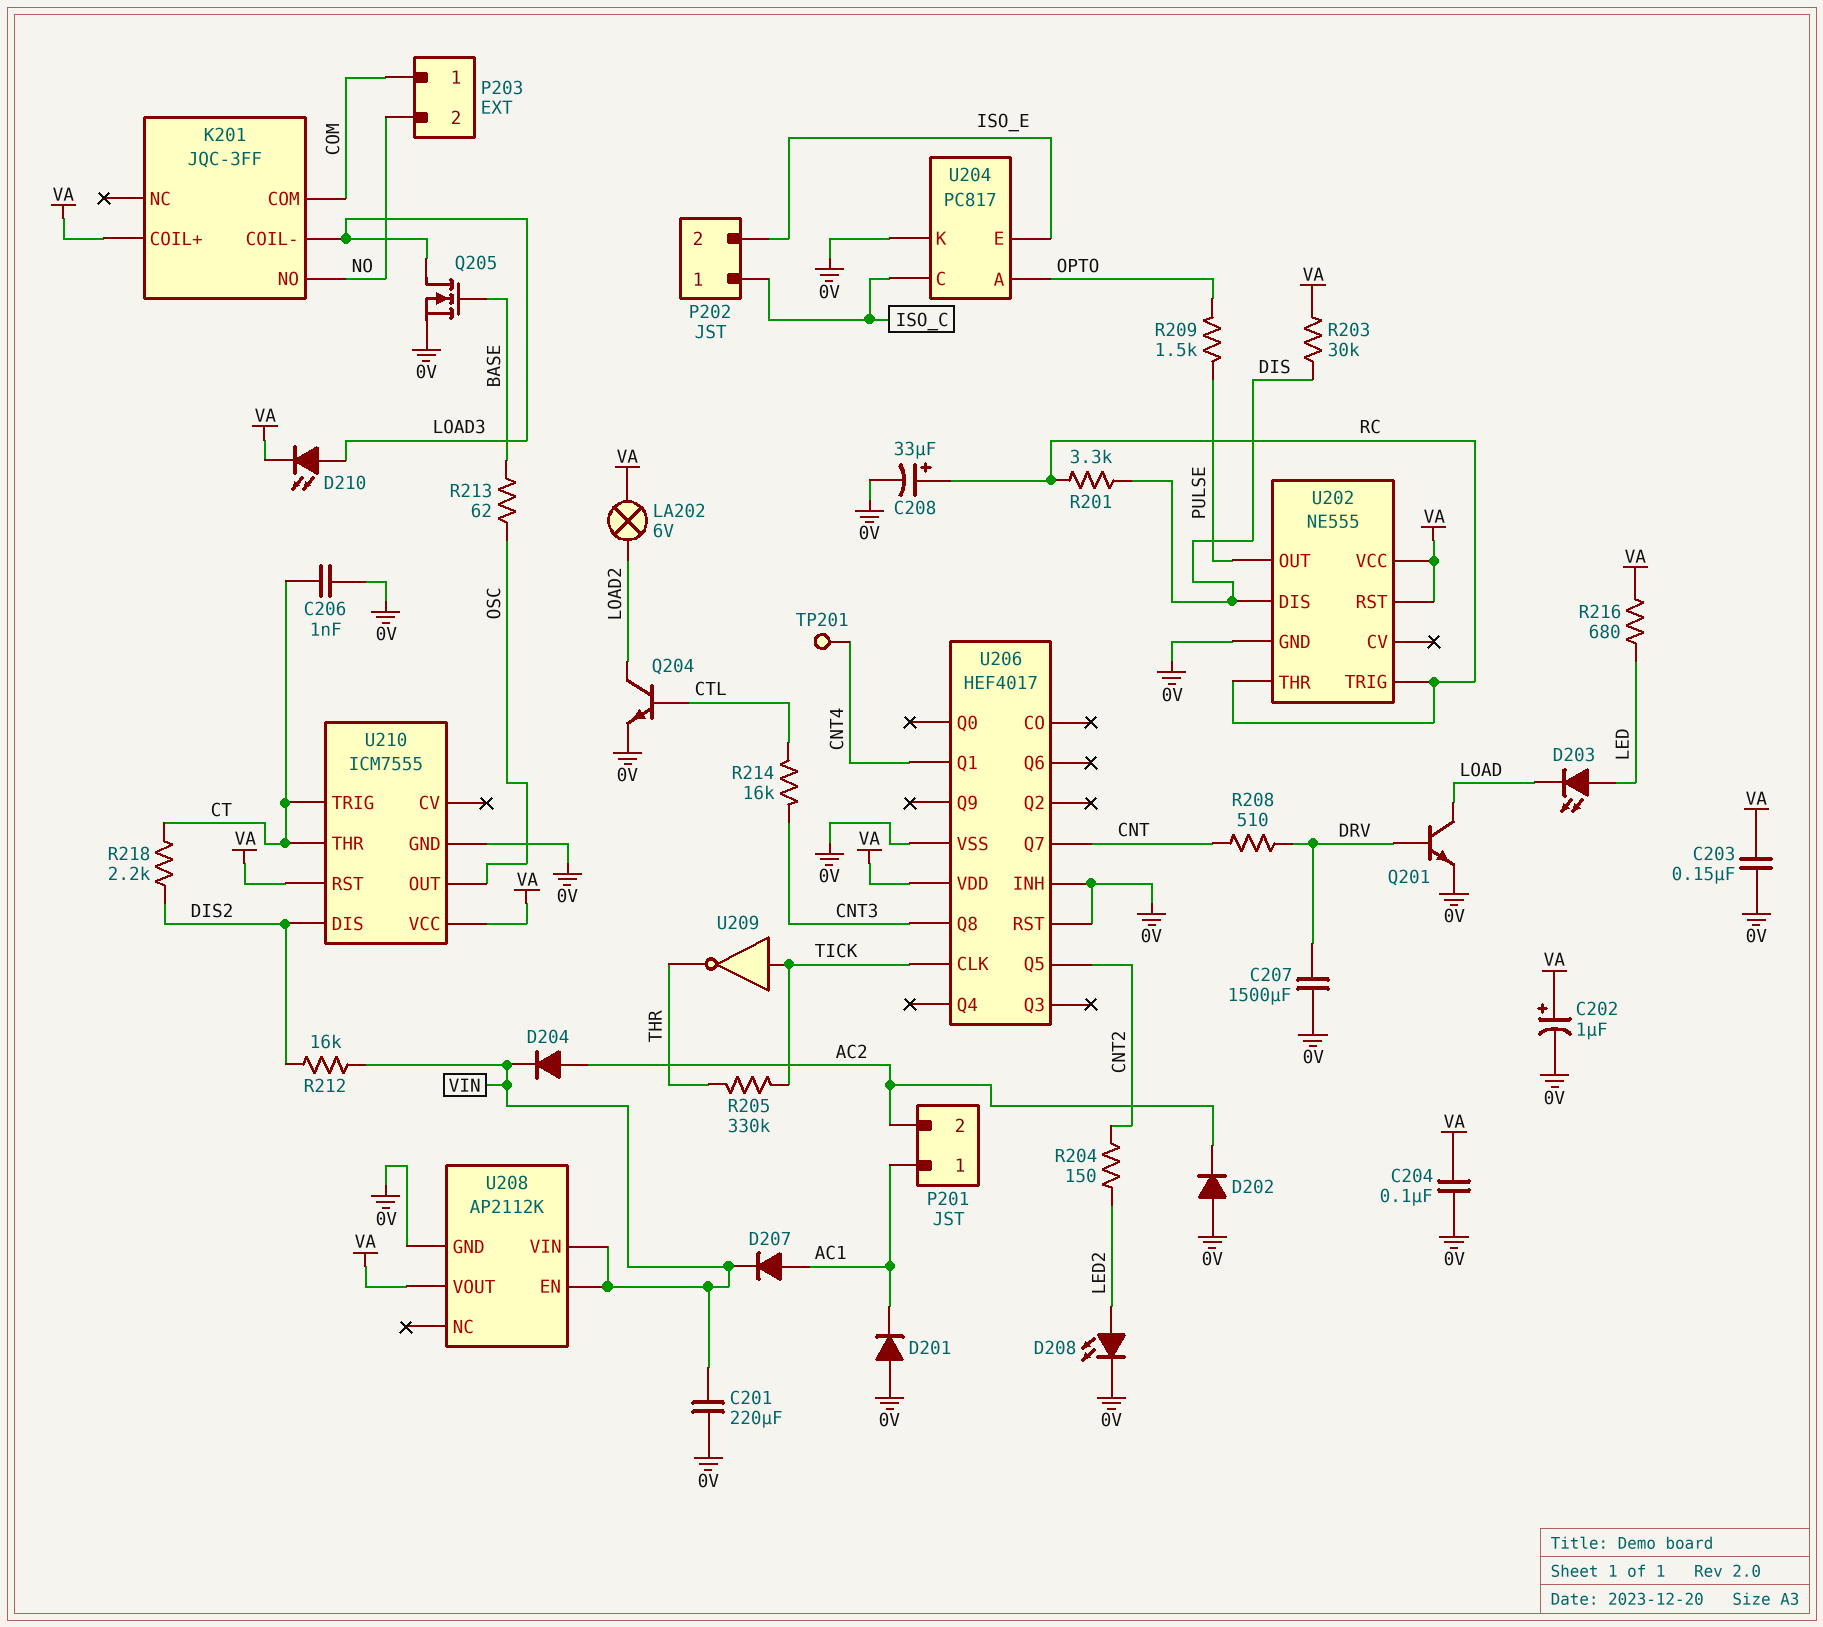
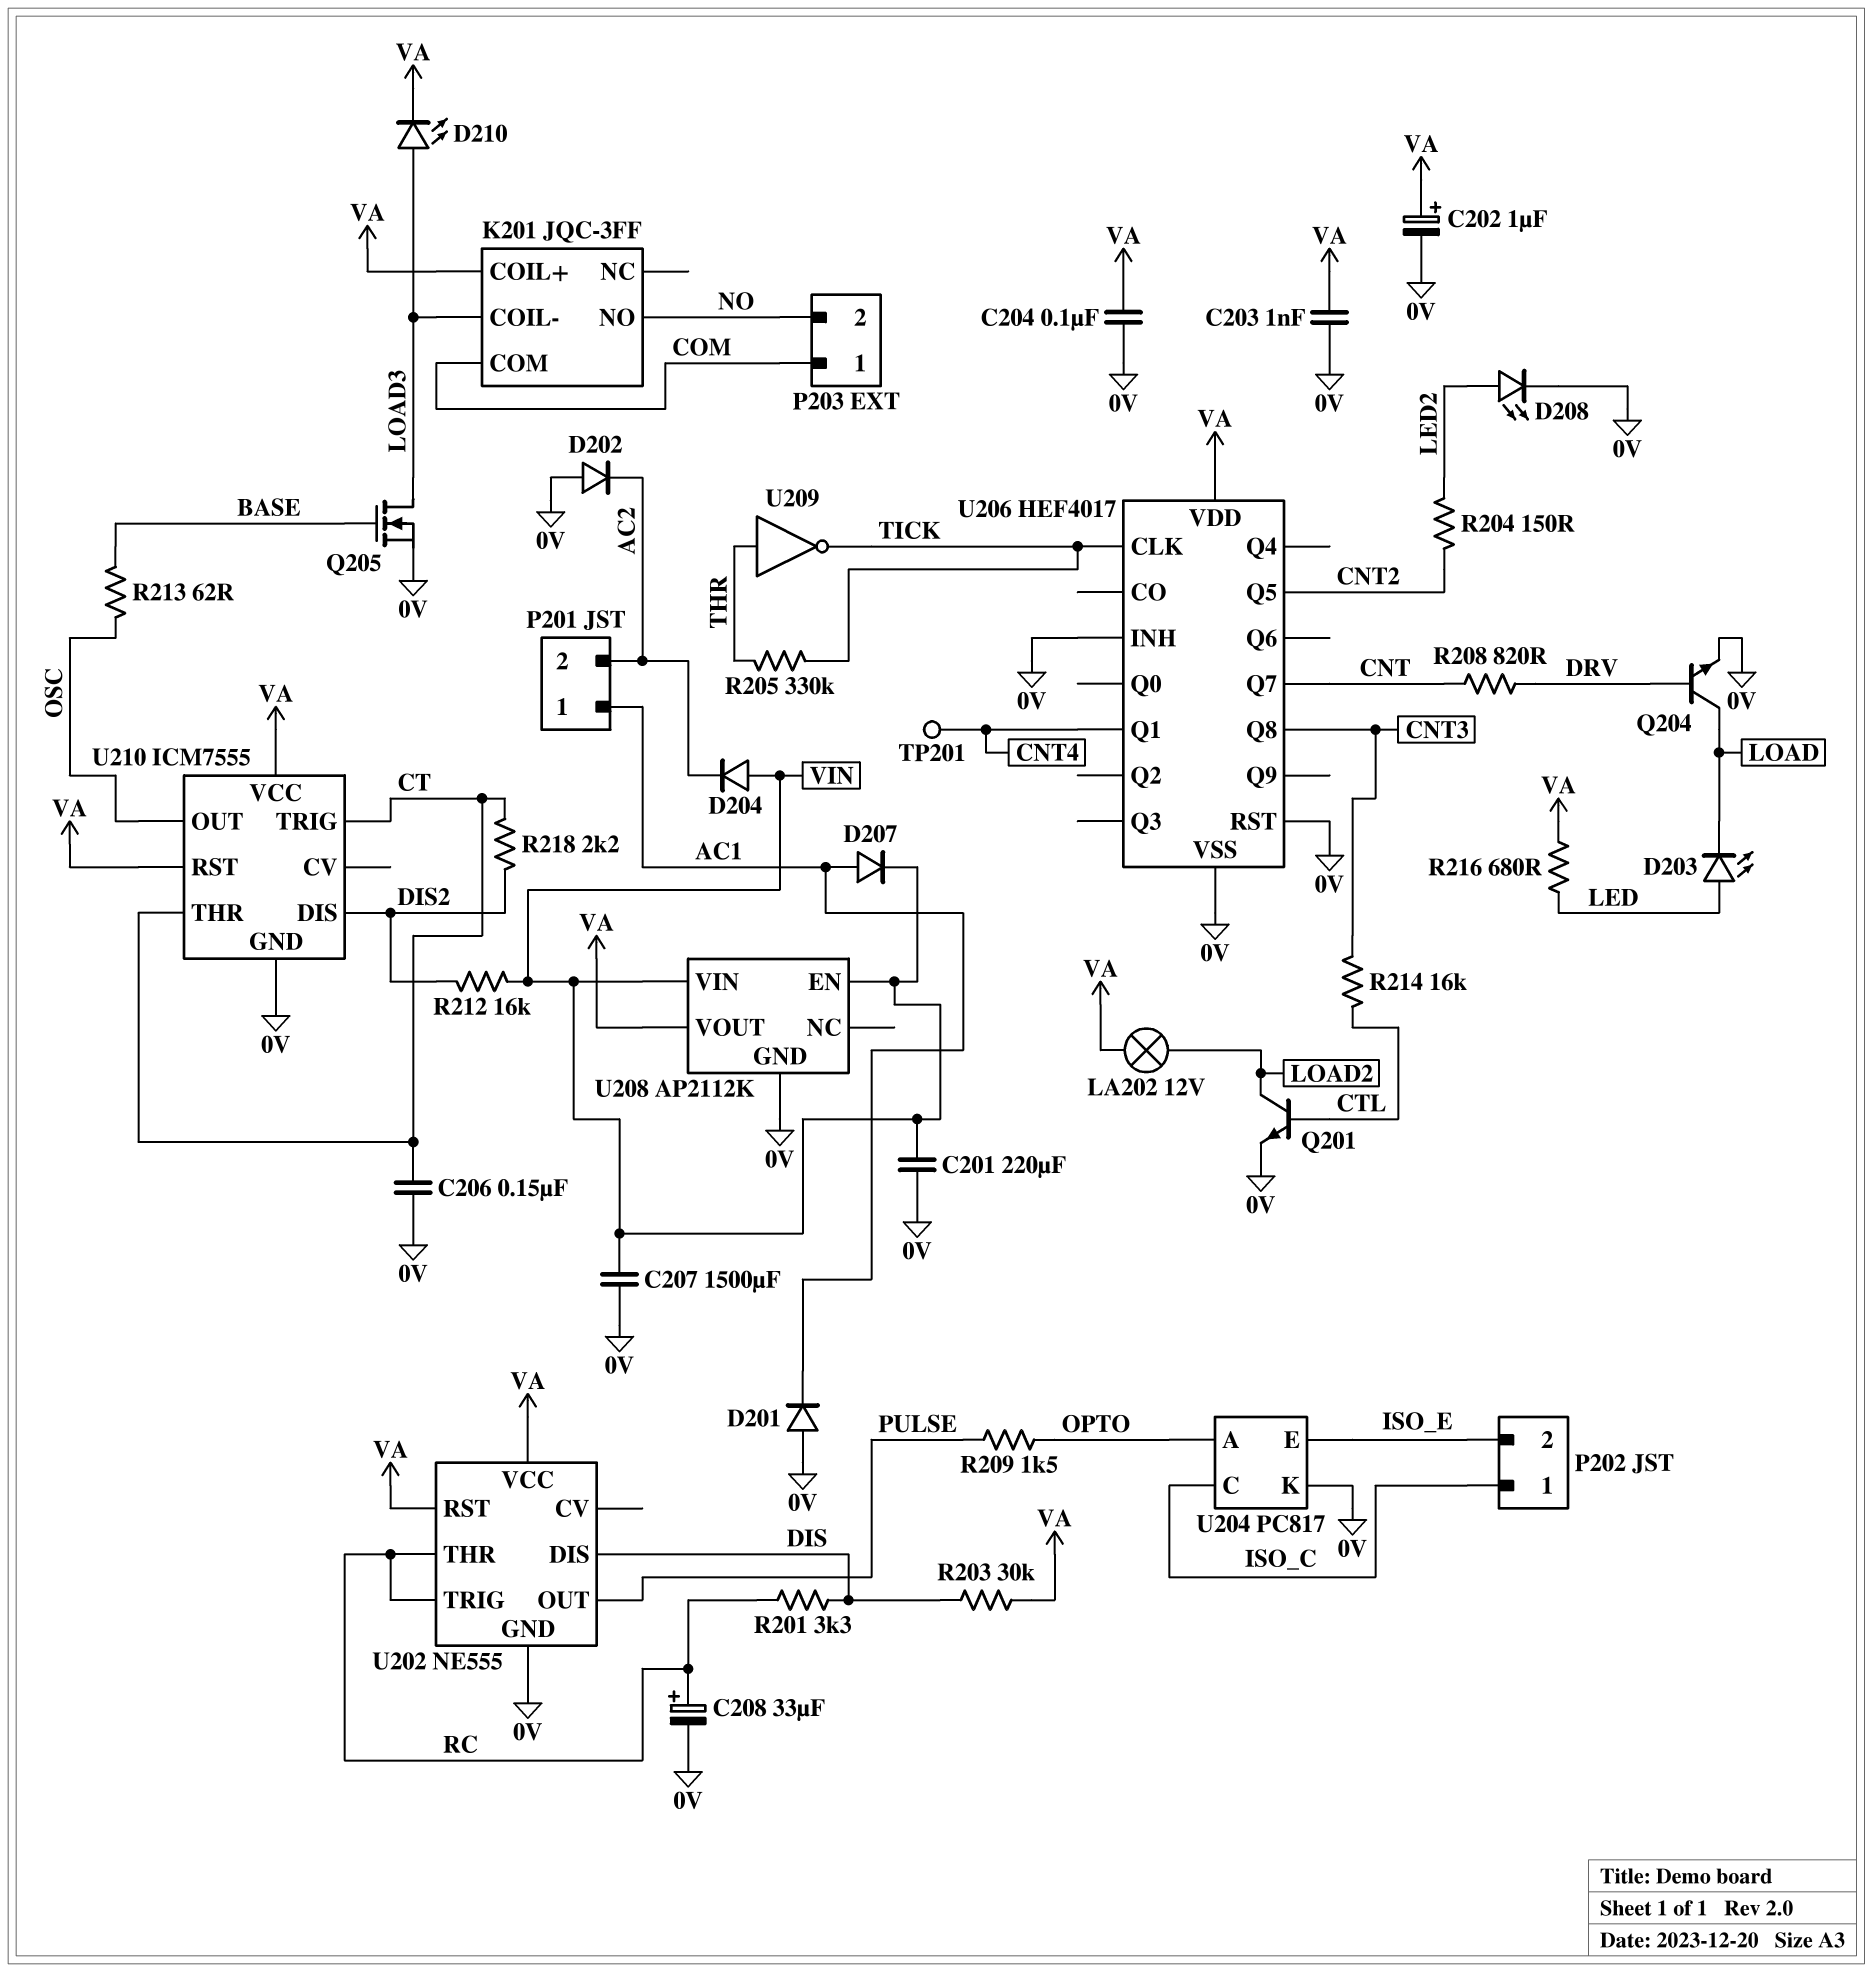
C203: 150nF (0V, VA) -> 1nF (0V, VA)
C206: 1nF (0V, CT) -> 150nF (0V, CT)
C207: 1500uF (0V, DRV) -> 1500uF (0V, VIN)
D204: diode (A AC2, K VIN) -> diode (A VIN, K AC2)
LA202: lamp 6V (LOAD2, VA) -> lamp 12V (LOAD2, VA)
Q201: NPN (B DRV, C LOAD, E 0V) -> NPN (B CTL, C LOAD2, E 0V)
Q204: NPN (B CTL, C LOAD2, E 0V) -> NPN (B DRV, C LOAD, E 0V)
R208: 510 (CNT, DRV) -> 820 (CNT, DRV)
U209: NOT (in TICK, out THR) -> NOT (in THR, out TICK)

